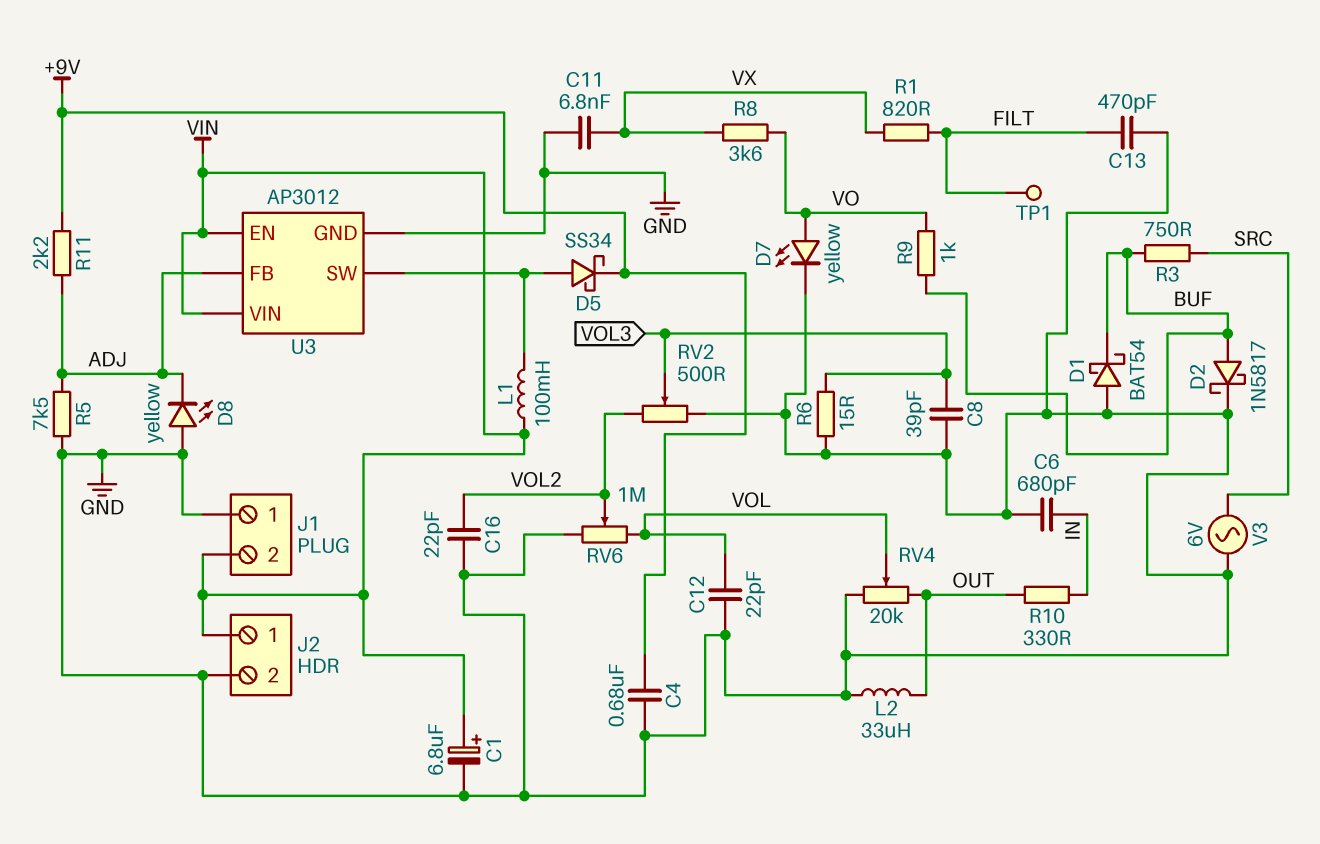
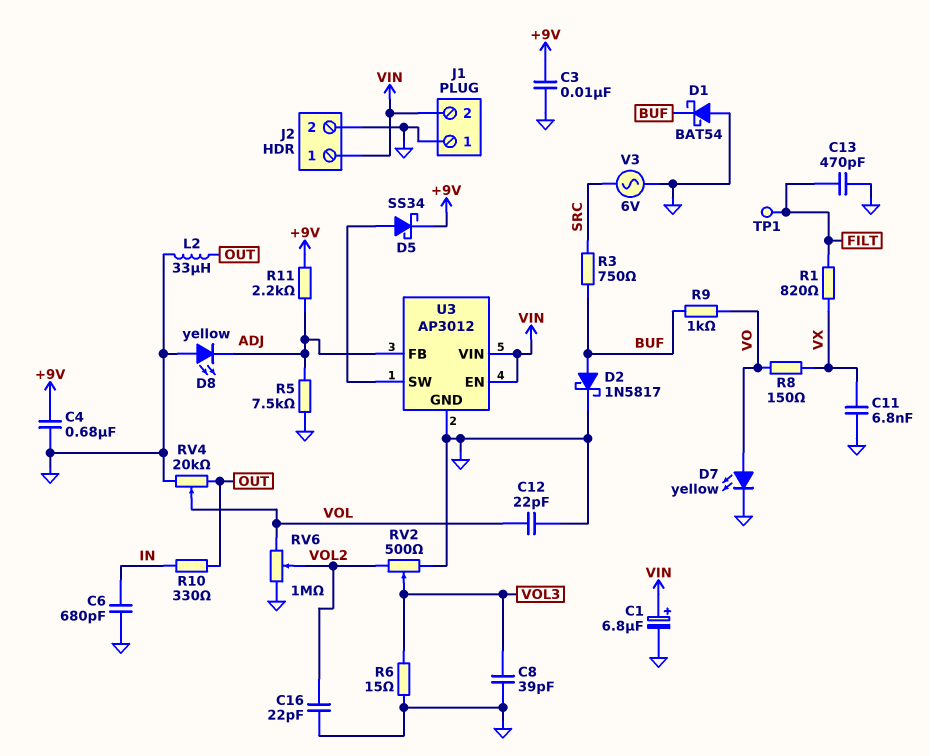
C3: none -> 10nF (+9V, GND)
L1: 100mH (U3/SW, VIN) -> none
R8: 3.6k (VO, VX) -> 150 (VO, VX)

